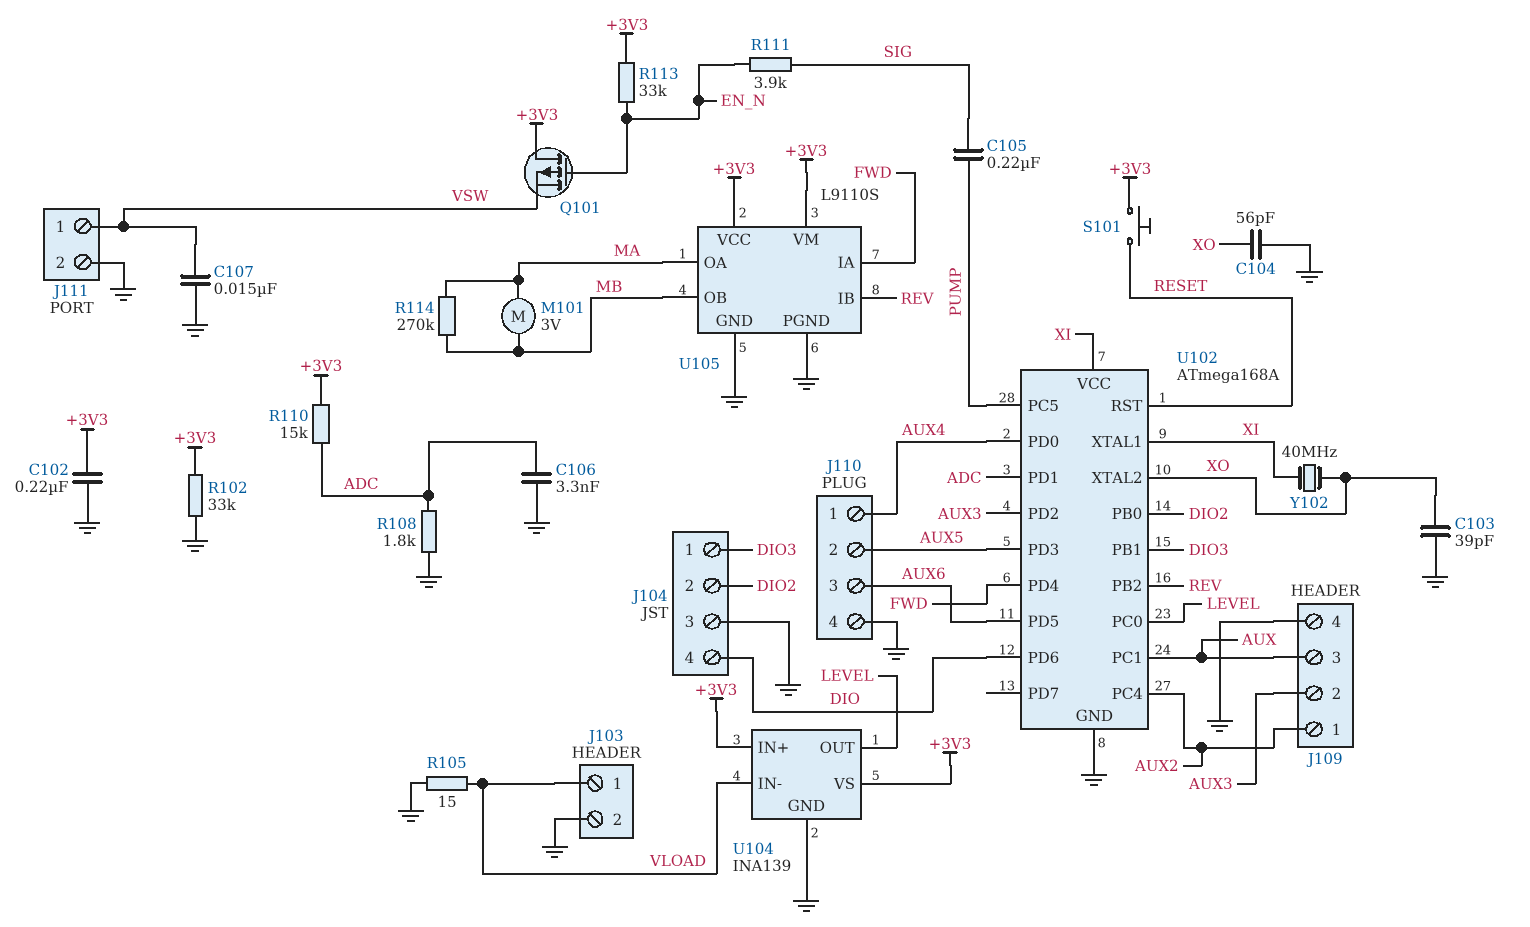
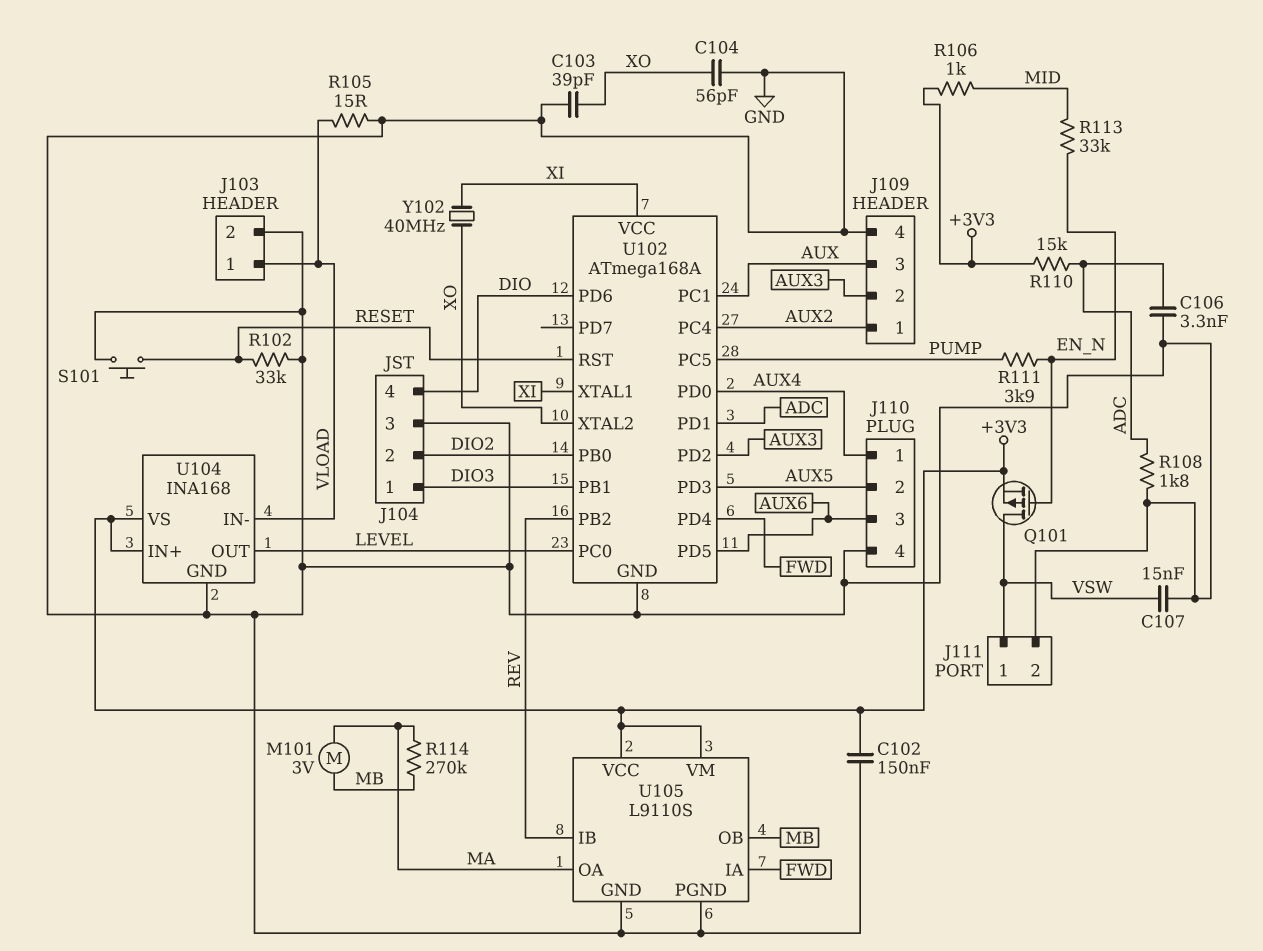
C102: 220nF (+3V3, GND) -> 150nF (+3V3, GND)
C105: 220nF (PUMP, SIG) -> none
Q101: PMOS (G EN_N, D +3V3, S VSW) -> PMOS (G EN_N, D VSW, S +3V3)
R102: 33k (+3V3, GND) -> 33k (GND, RESET)
R106: none -> 1k (+3V3, MID)
R111: 3.9k (EN_N, SIG) -> 3.9k (EN_N, PUMP)
R113: 33k (+3V3, EN_N) -> 33k (EN_N, MID)
S101: button (+3V3, RESET) -> button (GND, RESET)
U104: INA139 -> INA168

